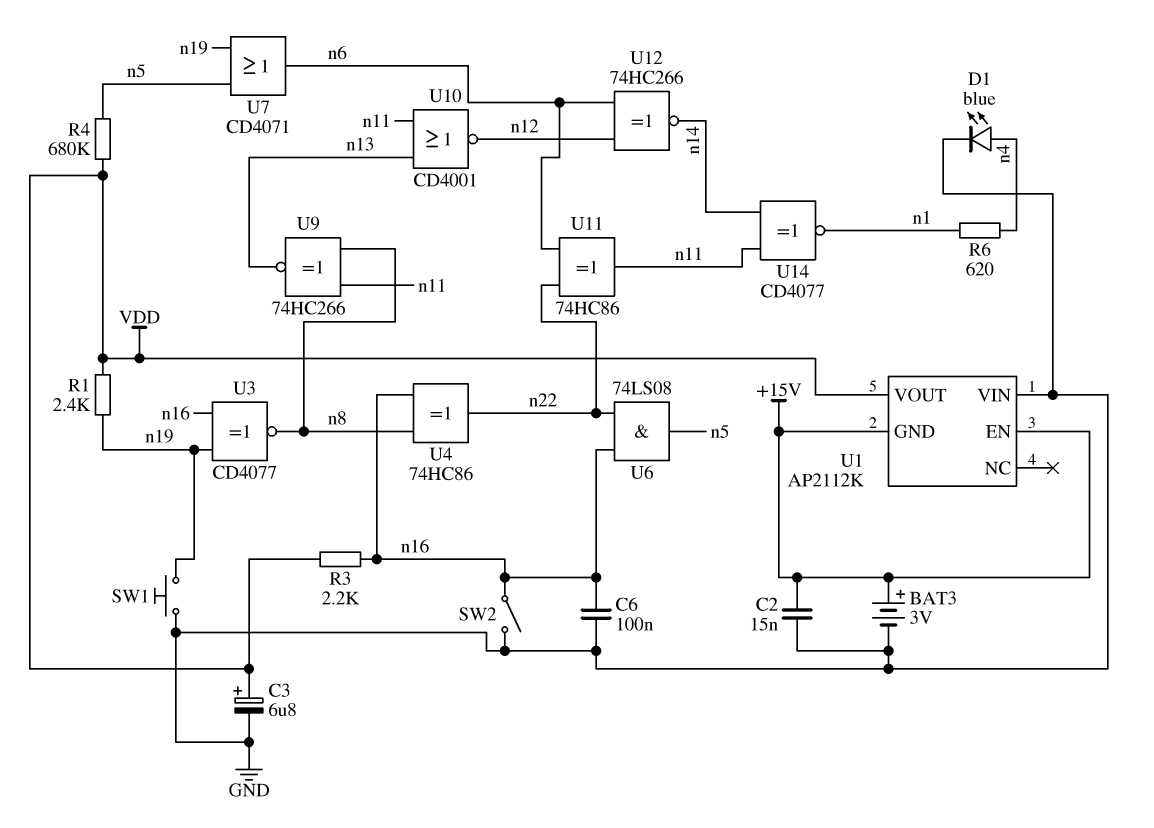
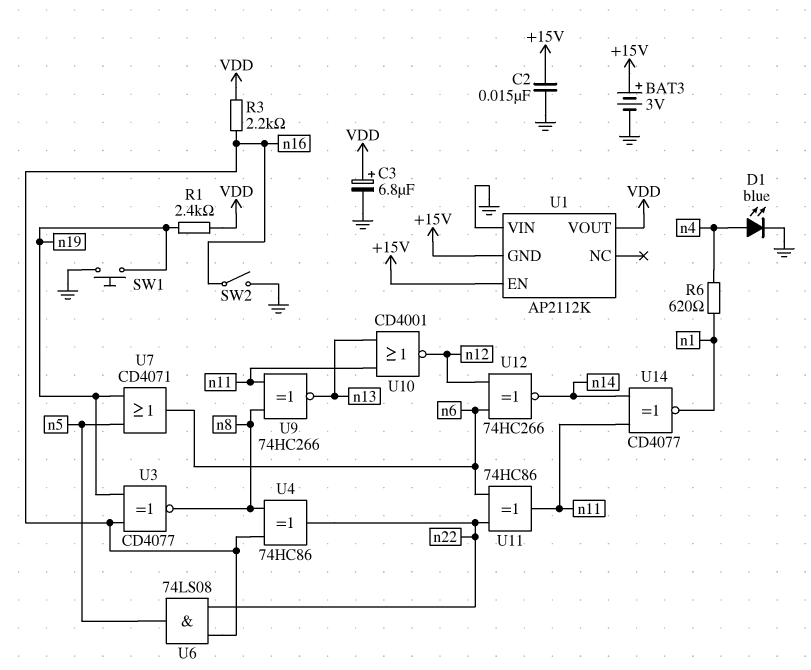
C6: 100nF (GND, n16) -> none
R4: 680k (VDD, n5) -> none

